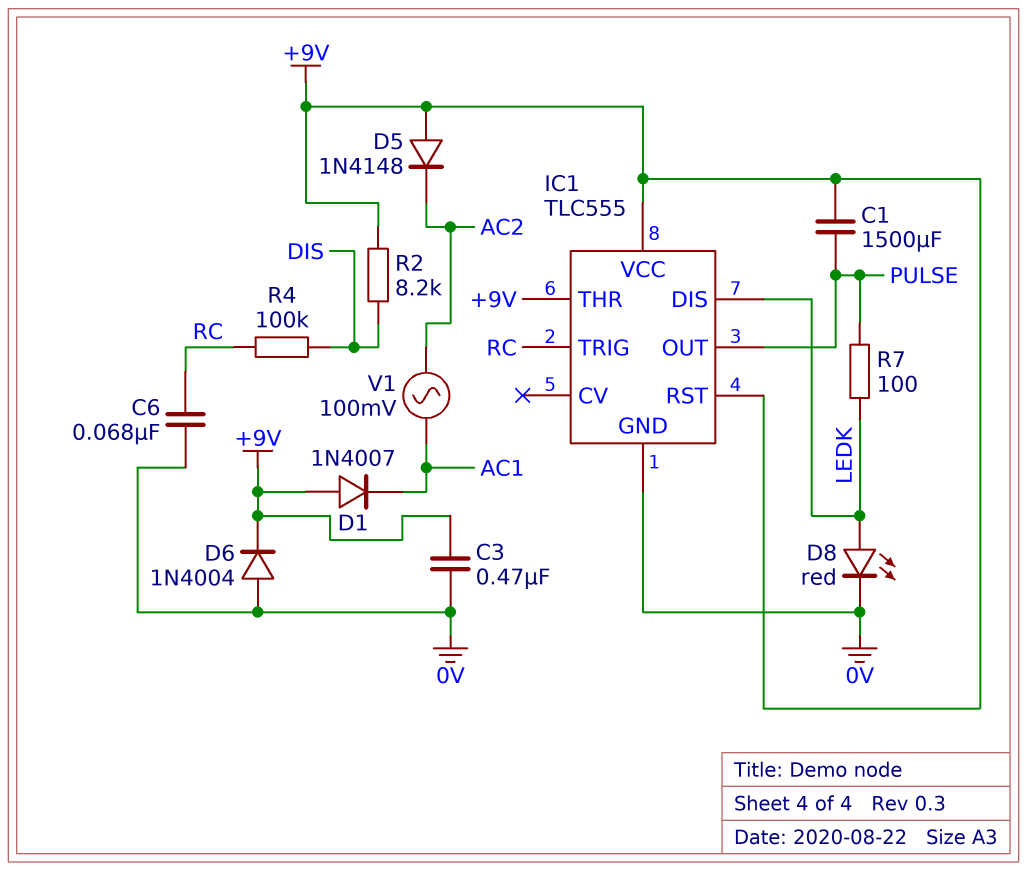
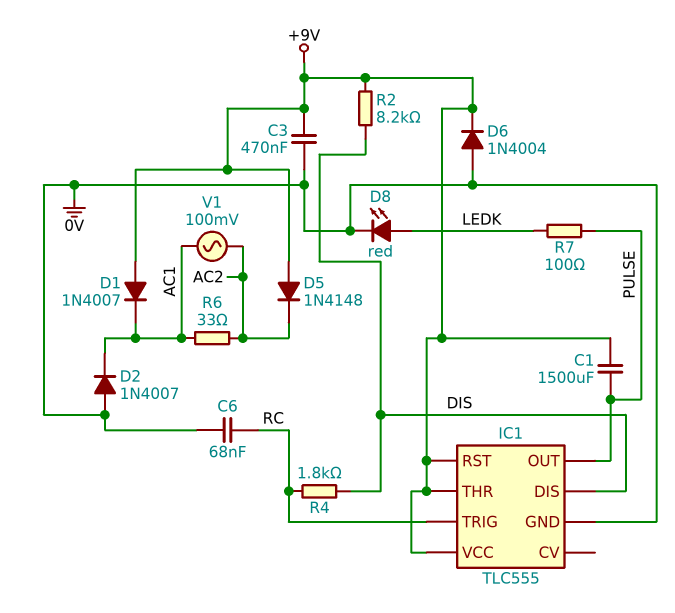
D2: none -> diode 1N4007 (A 0V, K AC1)
IC1 pin DIS: LEDK -> DIS
R4: 100k (DIS, RC) -> 1.8k (DIS, RC)
R6: none -> 33 (AC1, AC2)

